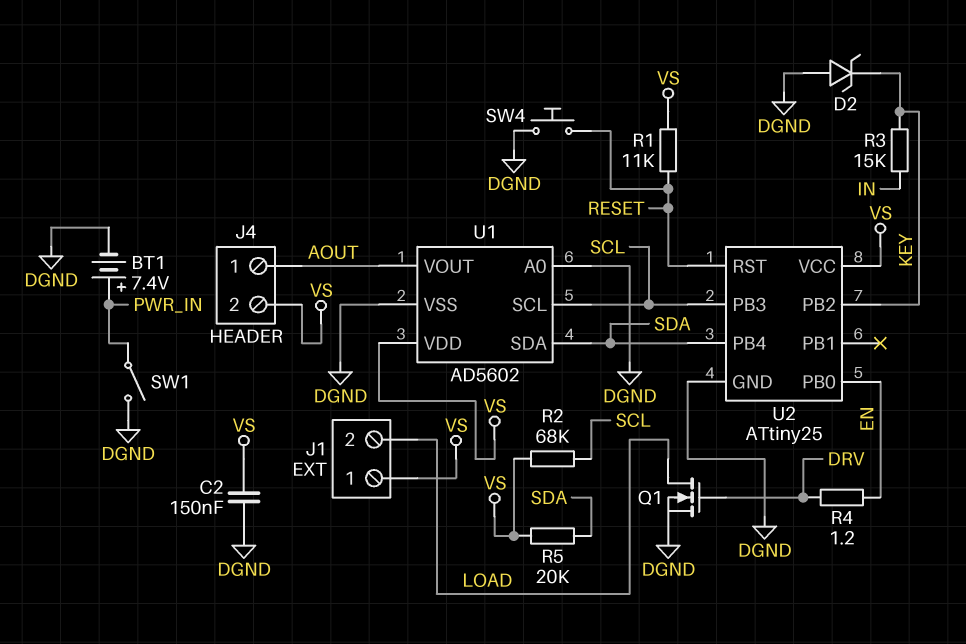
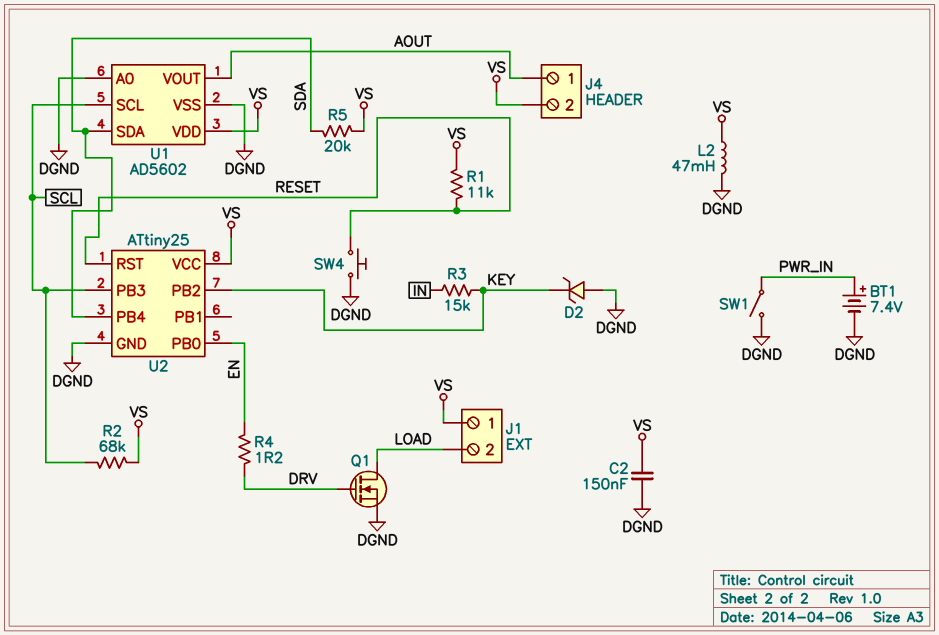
L2: none -> 47mH (DGND, VS)

